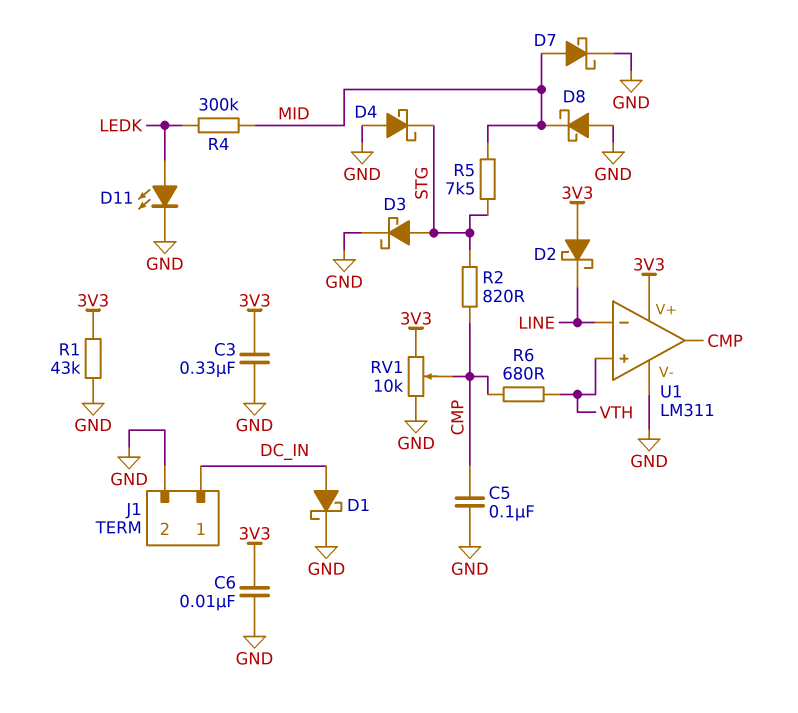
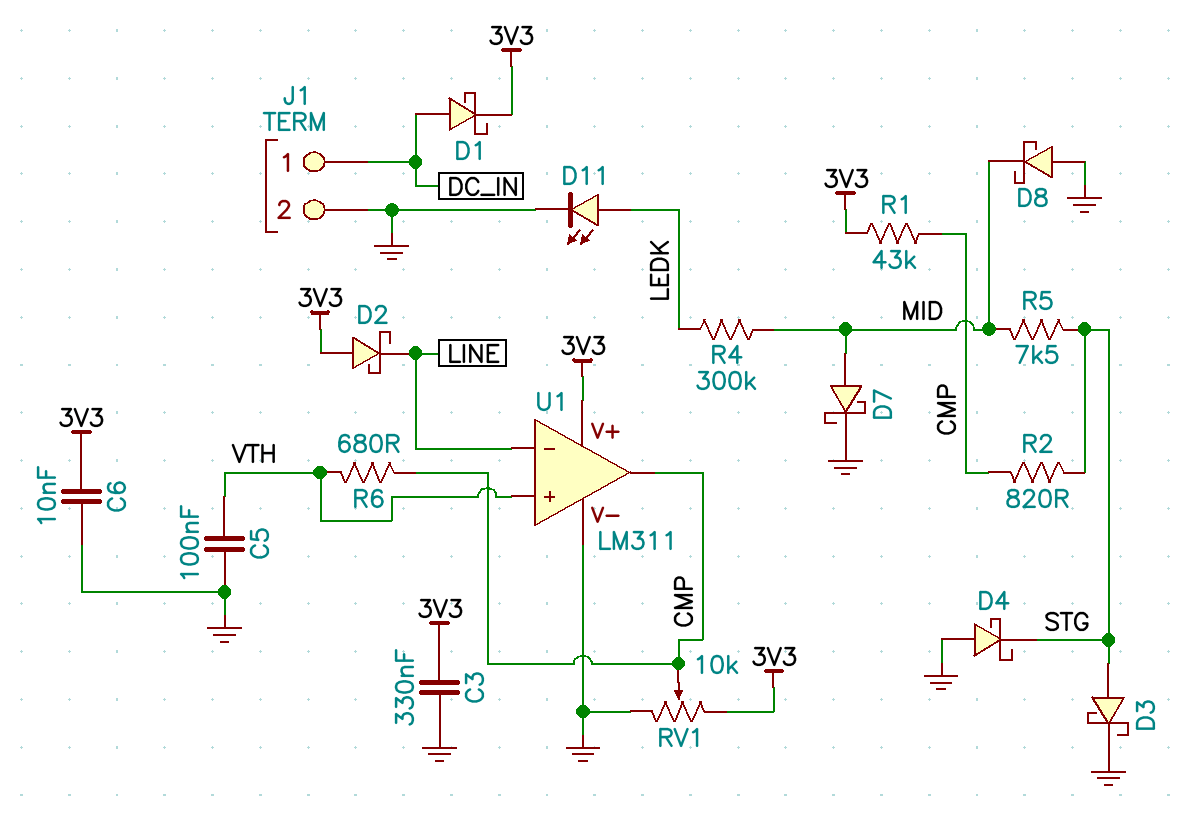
C5: 100nF (CMP, GND) -> 100nF (GND, VTH)
D1: schottky (A DC_IN, K GND) -> schottky (A DC_IN, K 3V3)
R1: 43k (3V3, GND) -> 43k (3V3, CMP)

